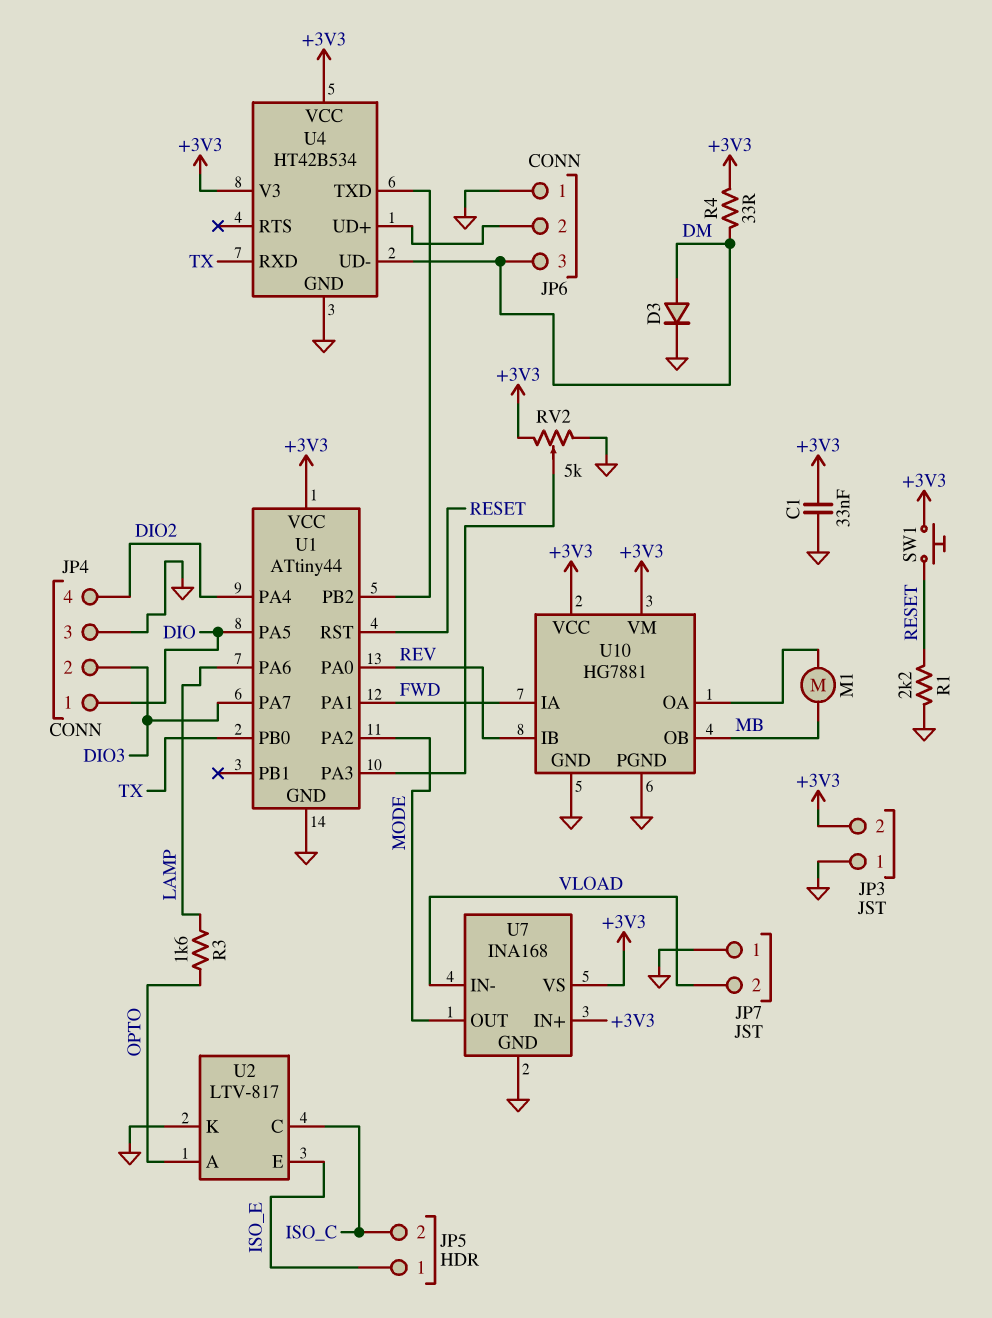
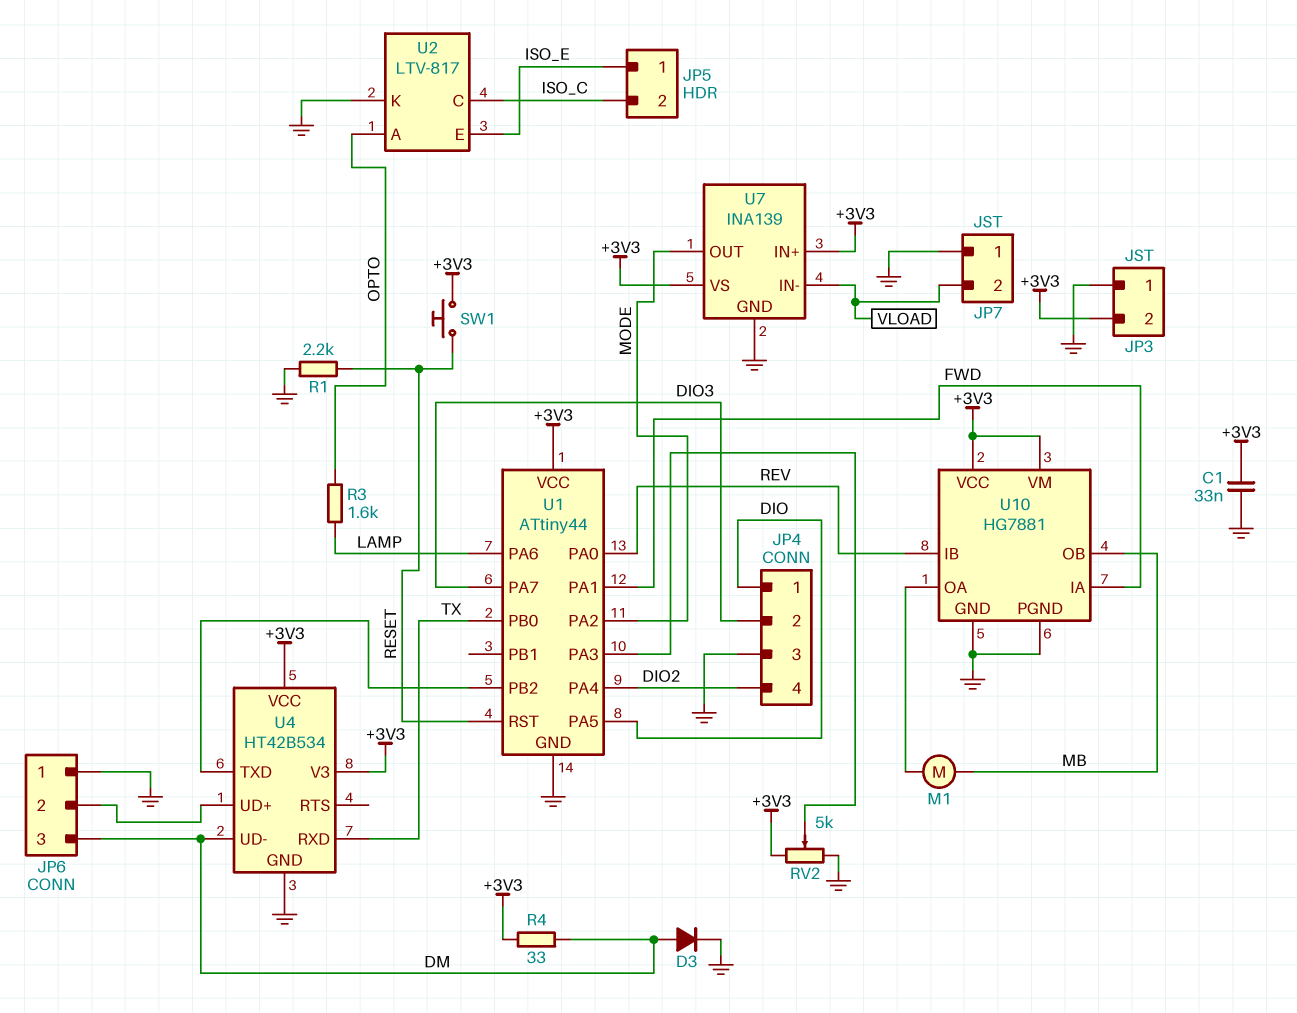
U7: INA168 -> INA139

